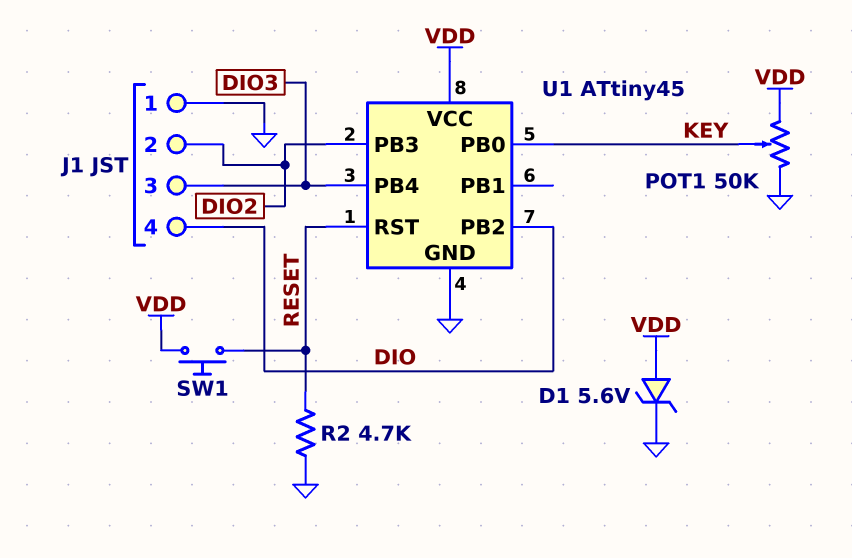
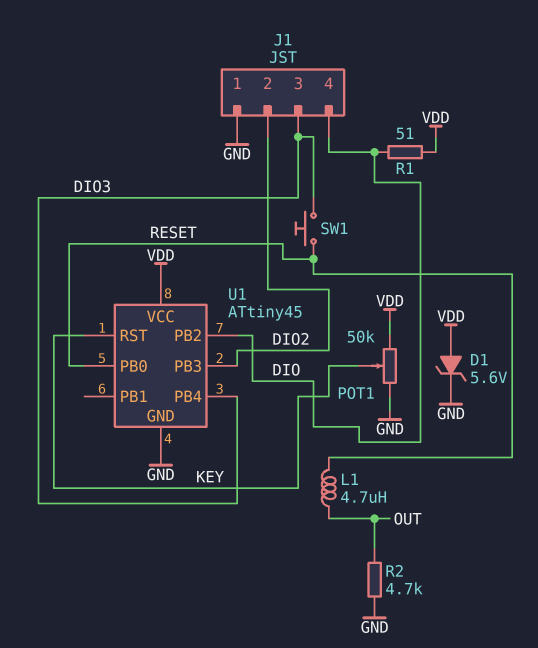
L1: none -> 4.7uH (OUT, RESET)
R1: none -> 51 (DIO, VDD)
R2: 4.7k (GND, RESET) -> 4.7k (GND, OUT)
SW1: button (RESET, VDD) -> button (DIO3, RESET)
U1 pin PB0: KEY -> RESET
U1 pin RST: RESET -> KEY

